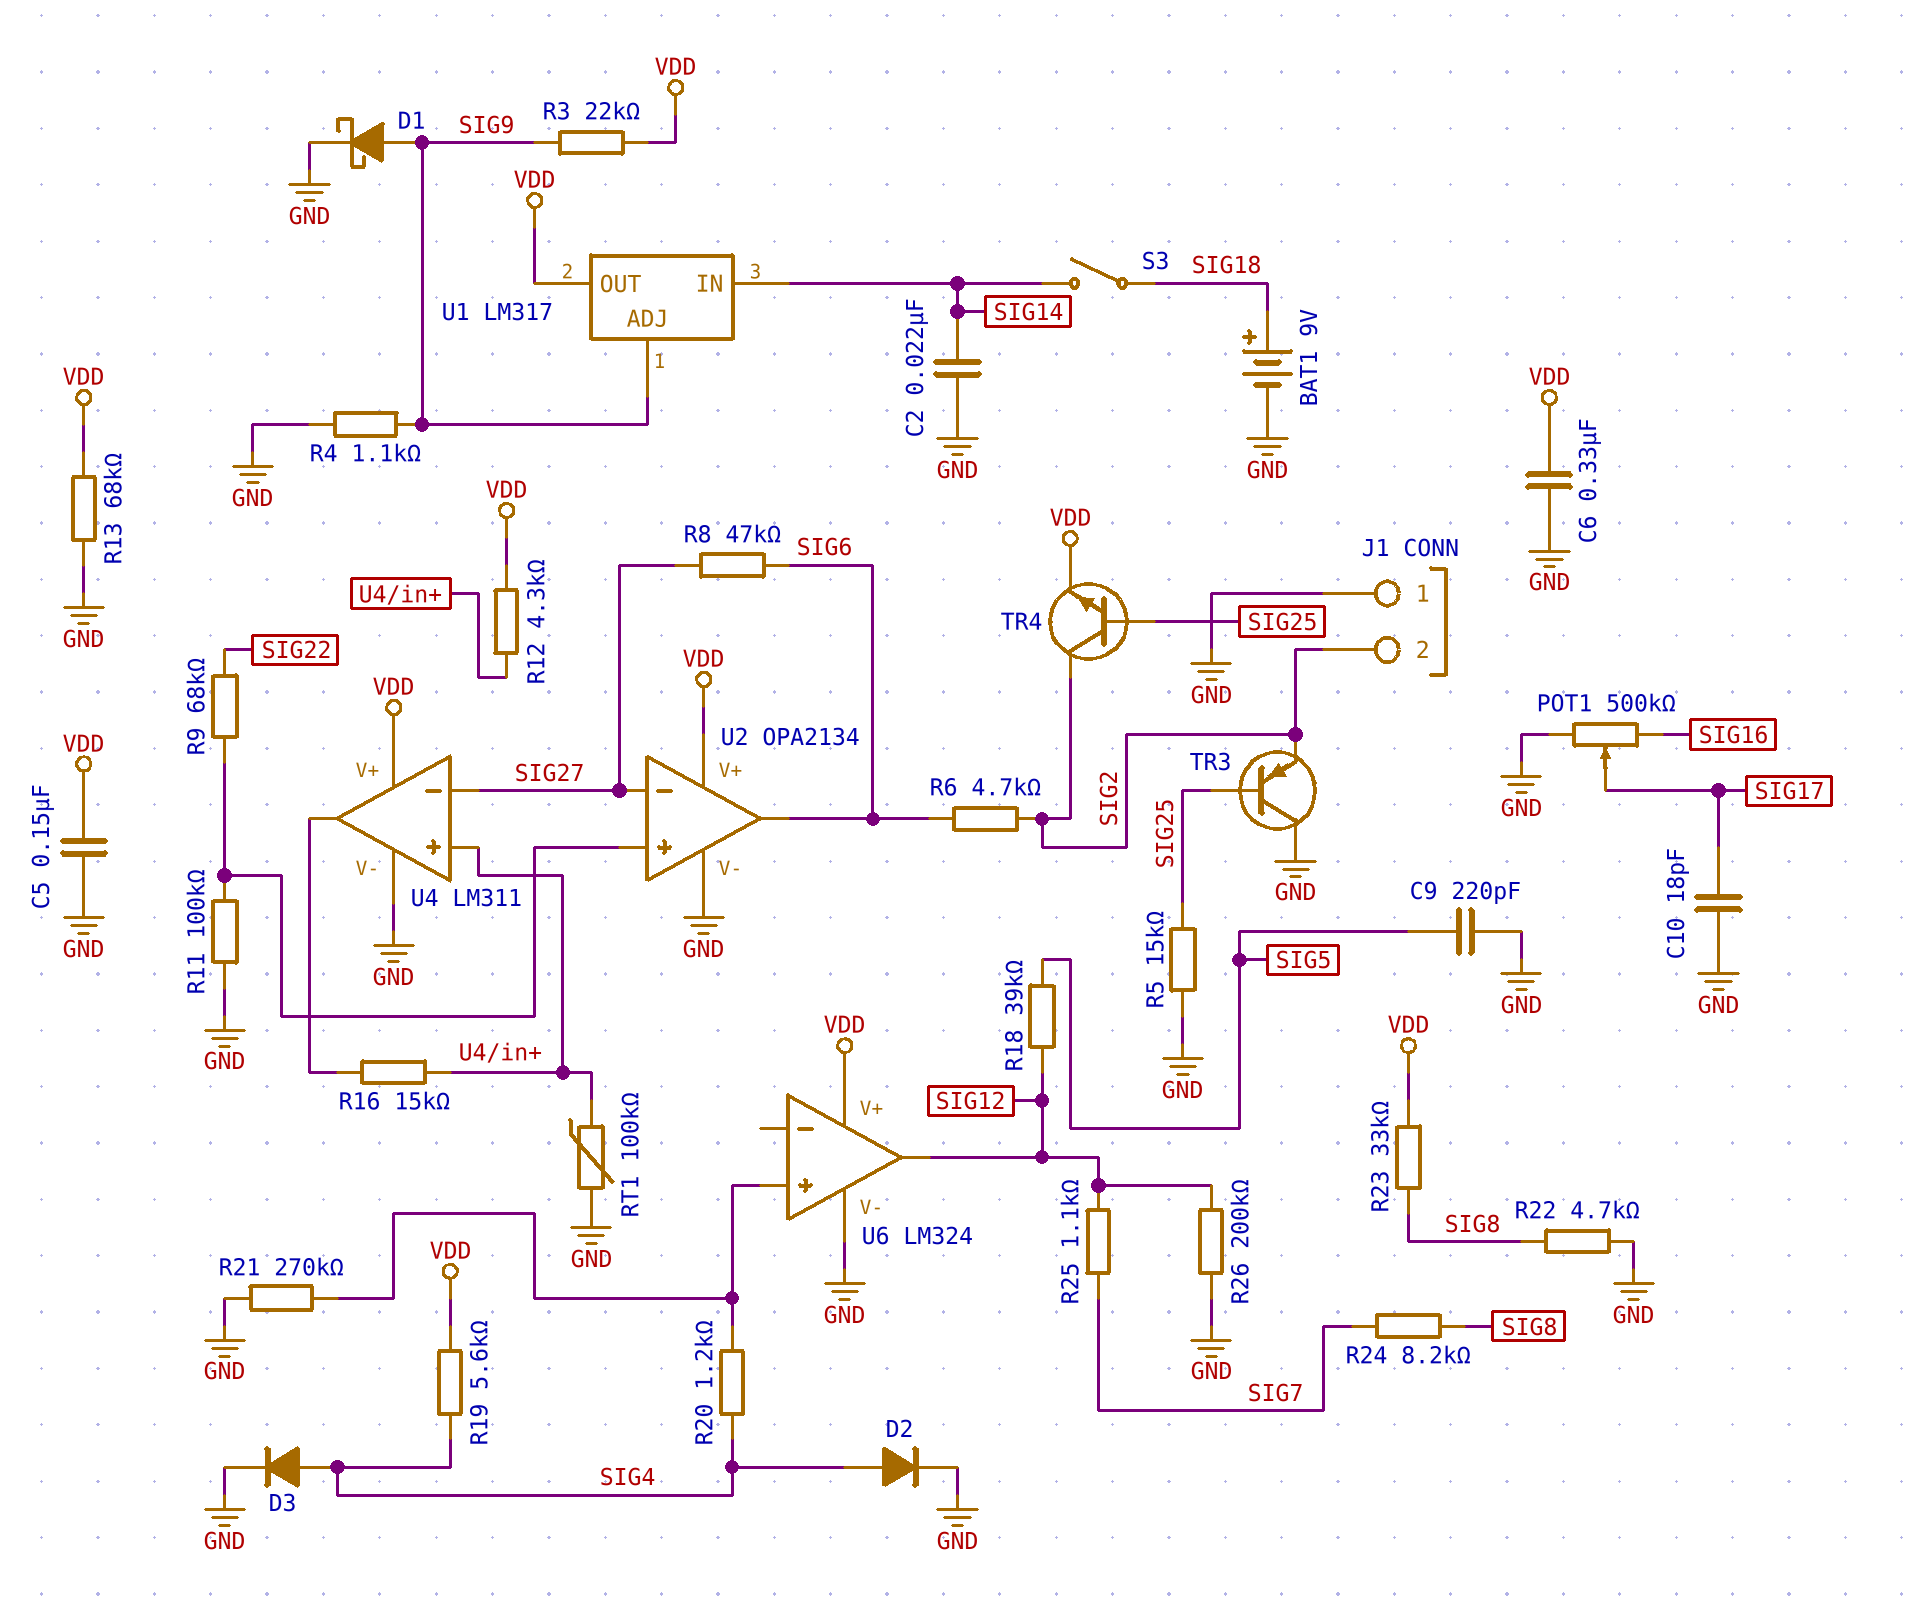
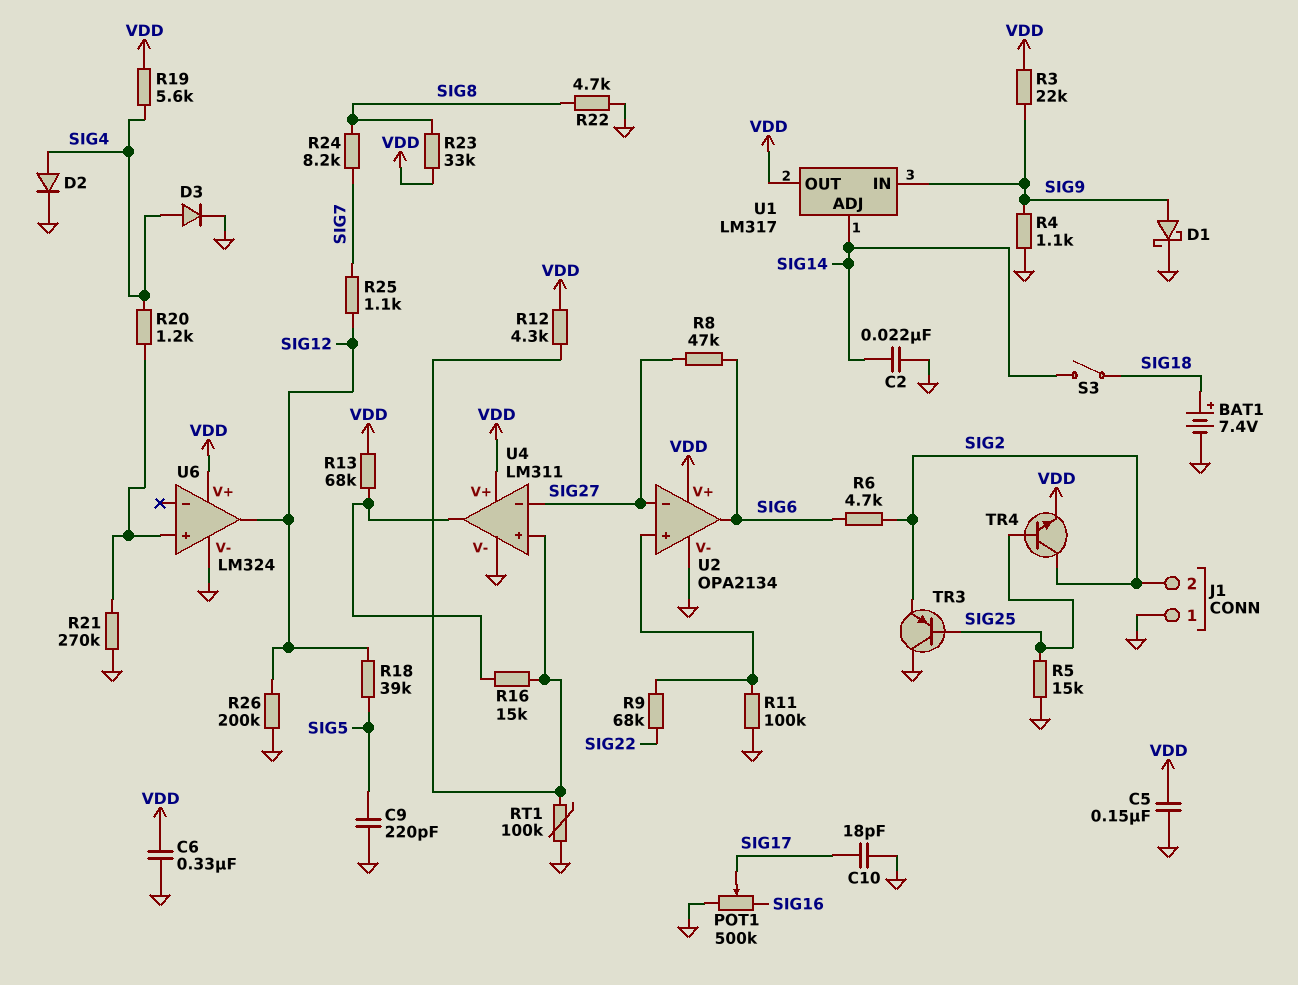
BAT1: 9V (plus SIG18, minus GND) -> 7.4V (plus SIG18, minus GND)
R13: 68k (GND, VDD) -> 68k (U4/out, VDD)
U1 pin ADJ: SIG9 -> SIG14
U1 pin IN: SIG14 -> SIG9

